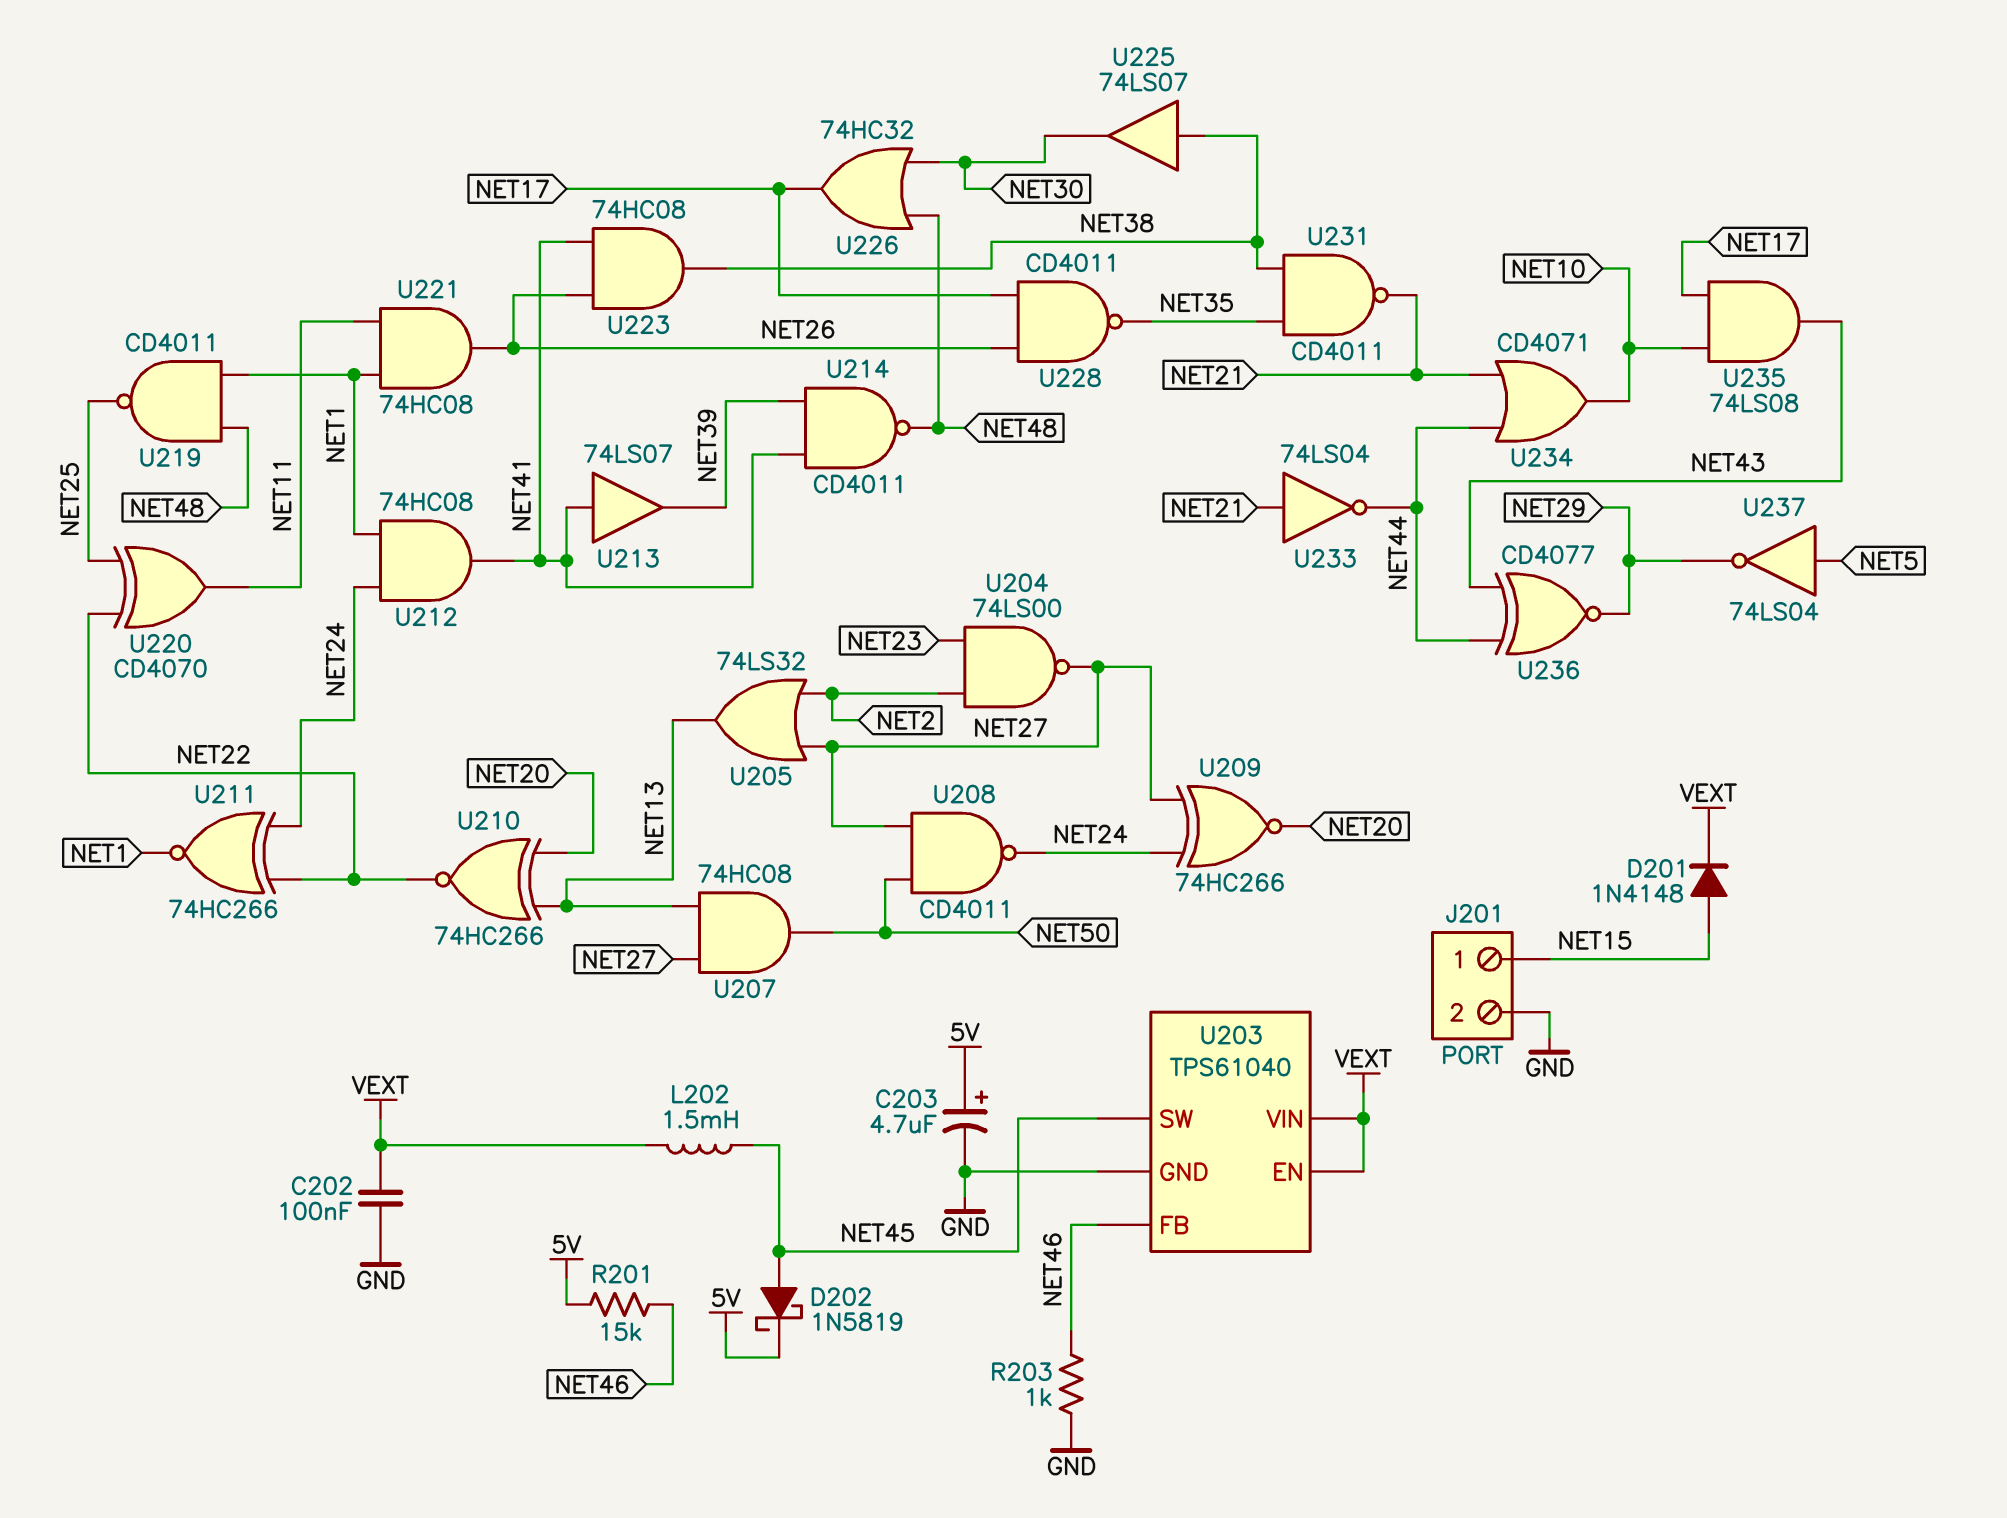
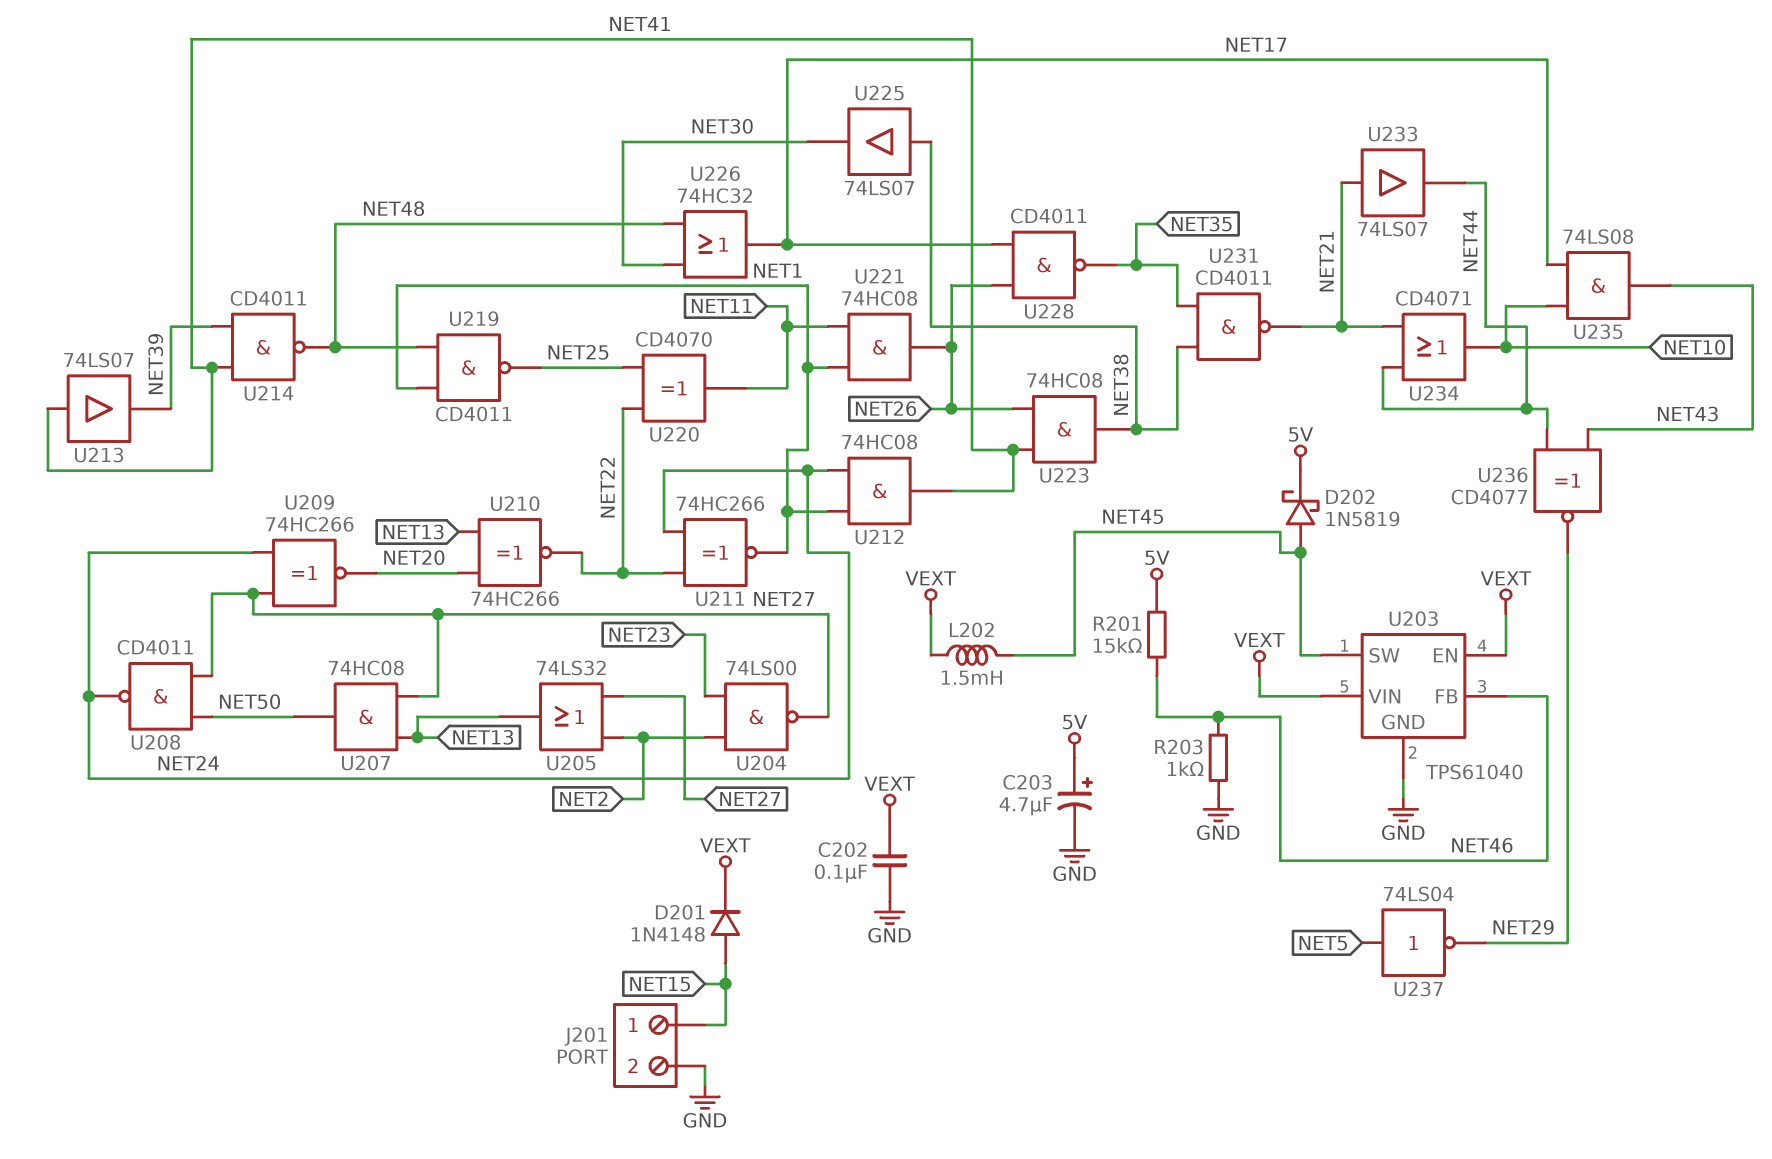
U233: NOT 74LS04 (in NET21, out NET44) -> buffer 74LS07 (in NET21, out NET44)

